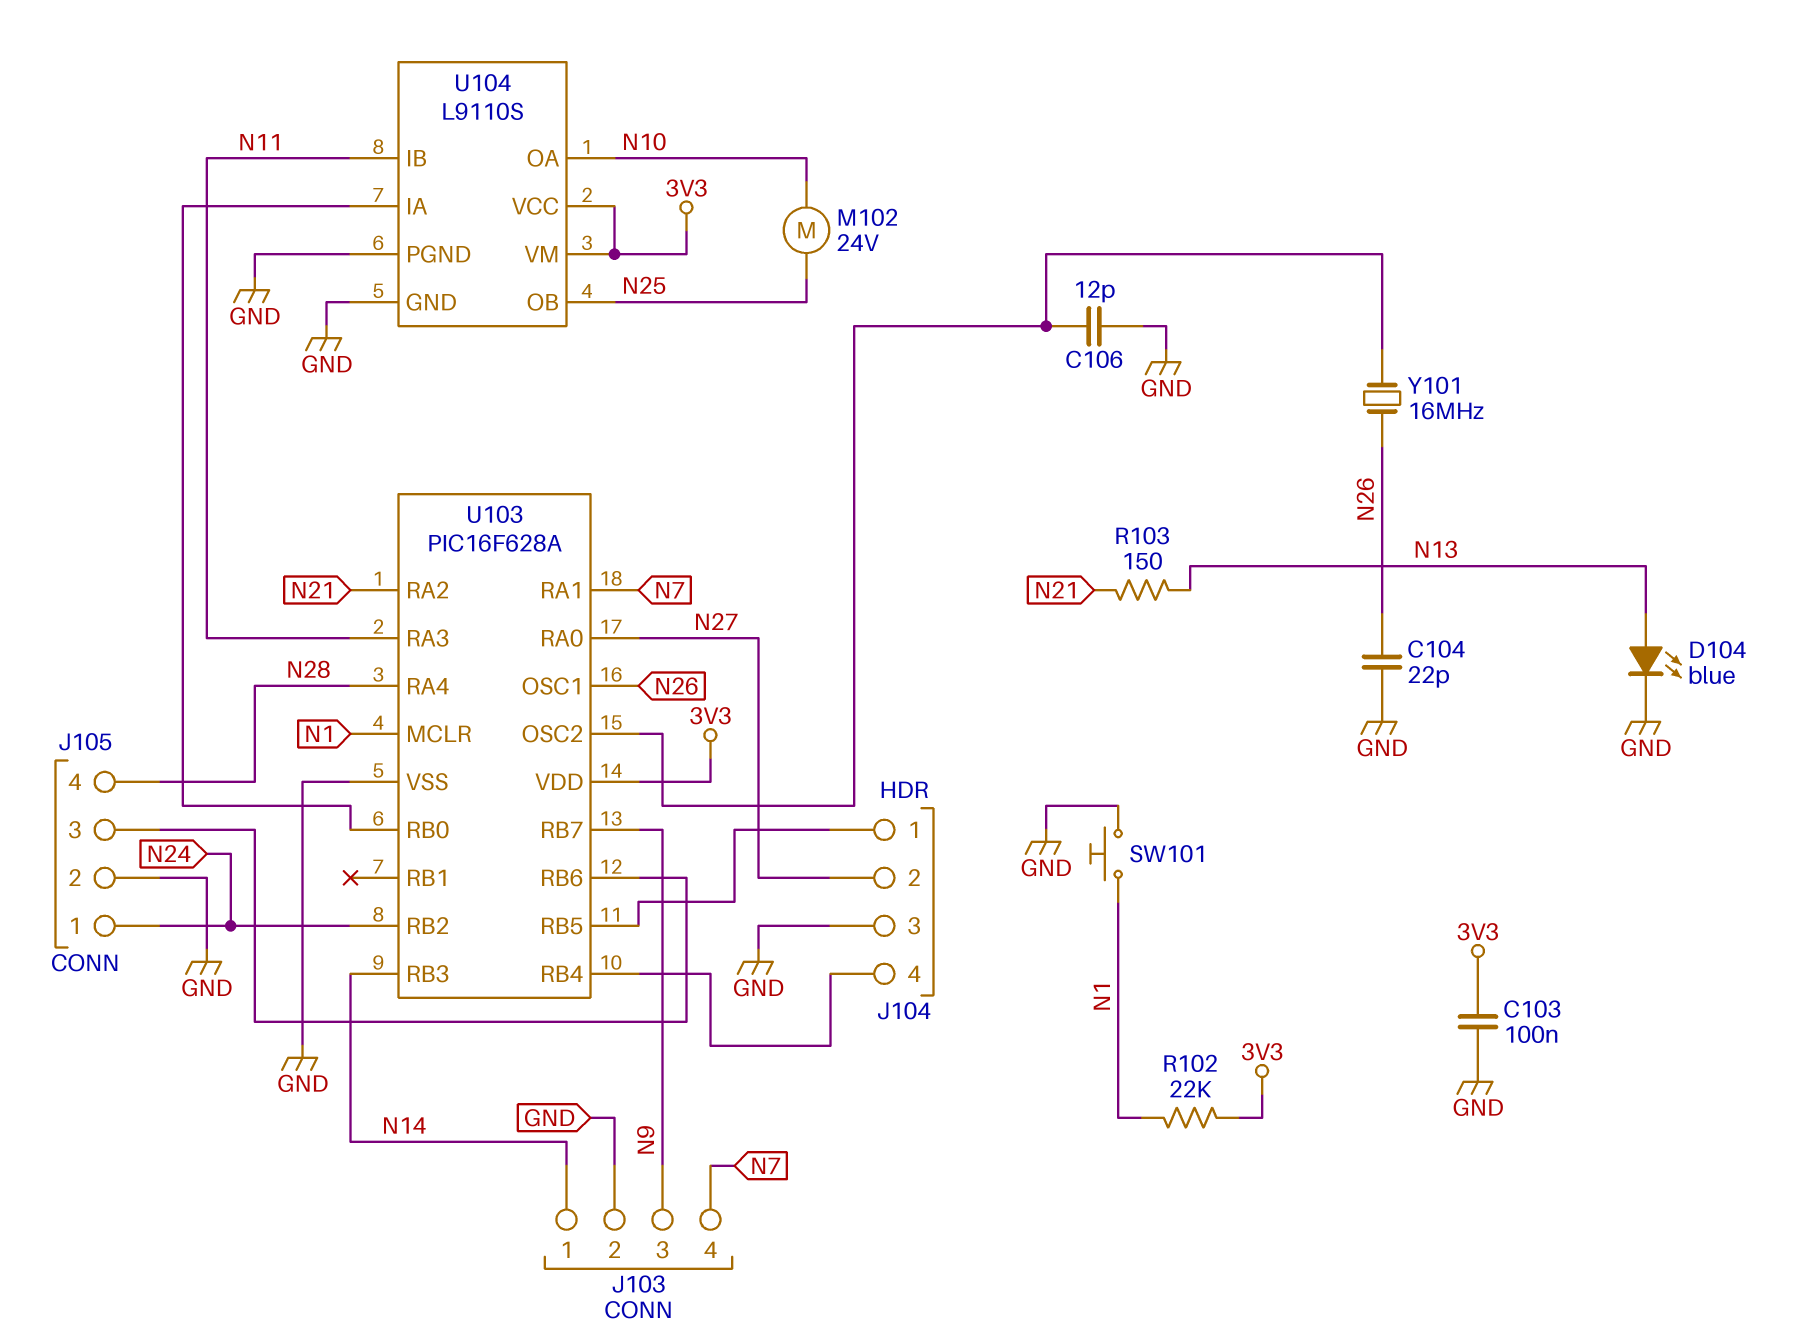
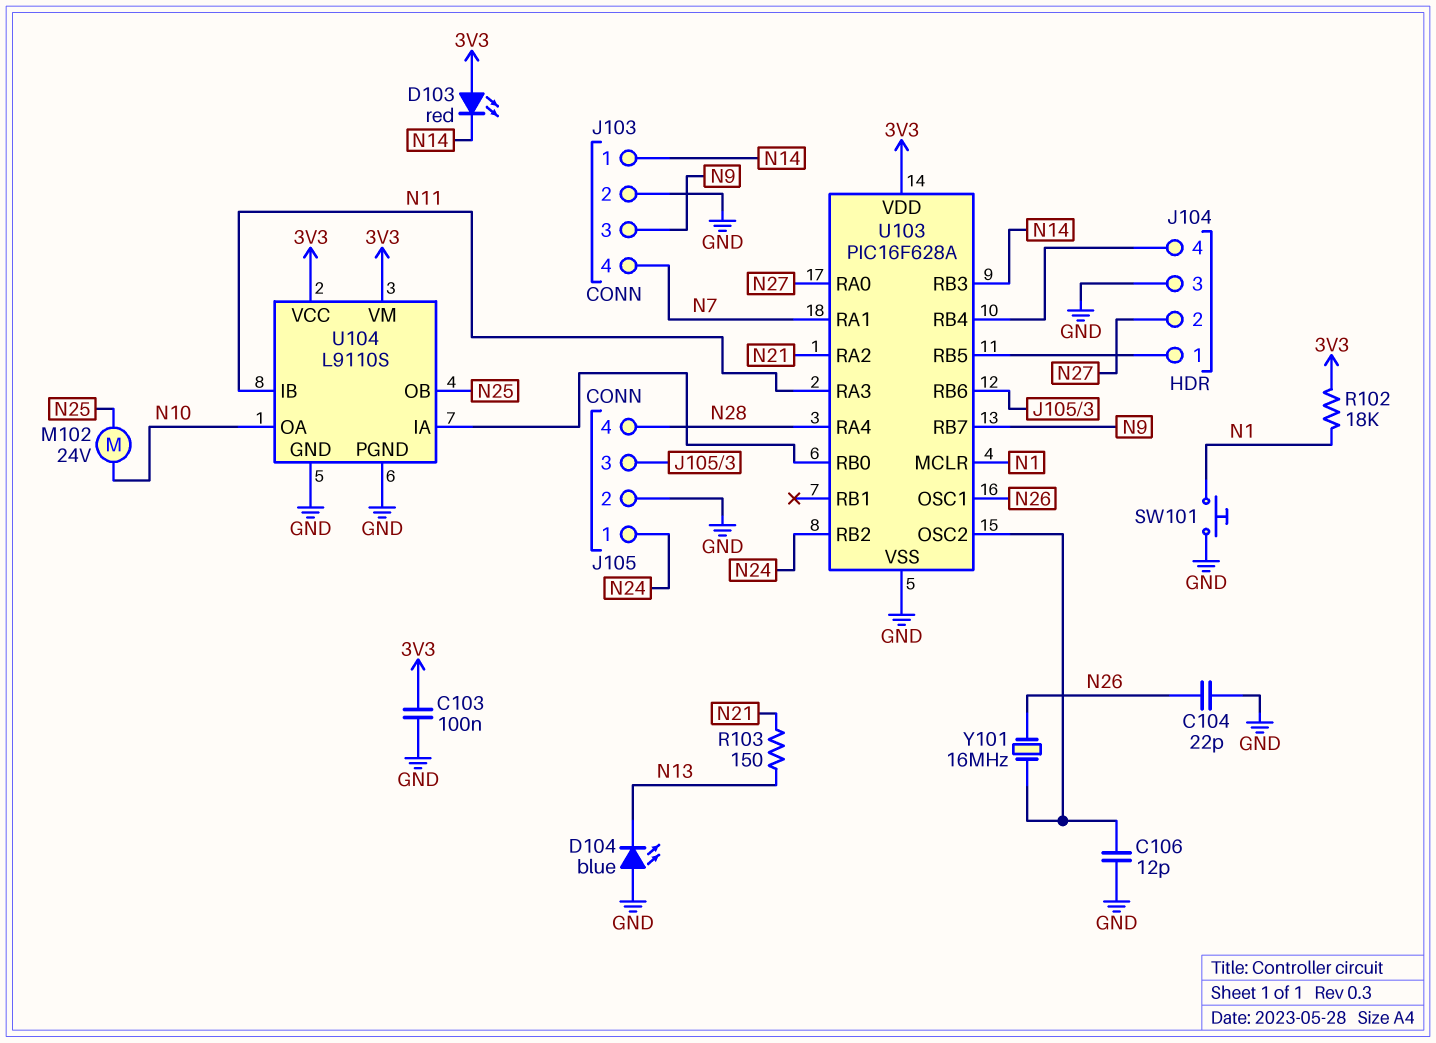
D103: none -> LED red (A 3V3, K N14)
D104: LED blue (A N13, K GND) -> LED blue (A GND, K N13)
R102: 22k (3V3, N1) -> 18k (3V3, N1)

